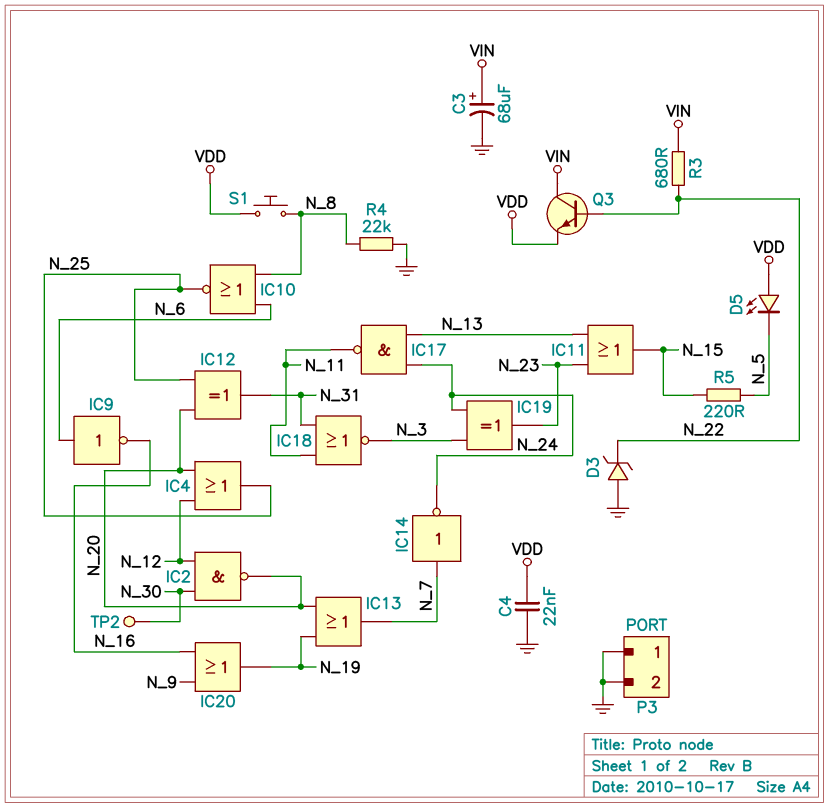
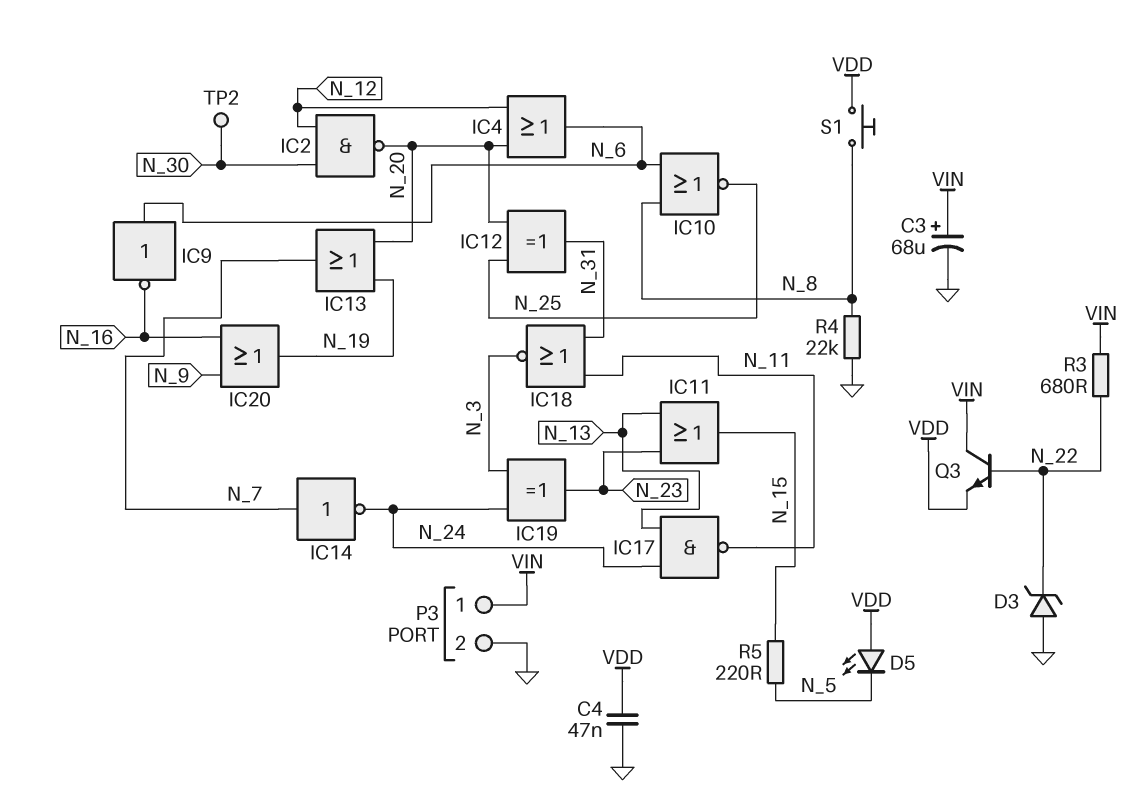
C4: 22nF (GND, VDD) -> 47nF (GND, VDD)
IC4: OR (in N_12, in N_20, out N_25) -> OR (in N_12, in N_20, out N_6)
P3 pin 1: GND -> VIN

